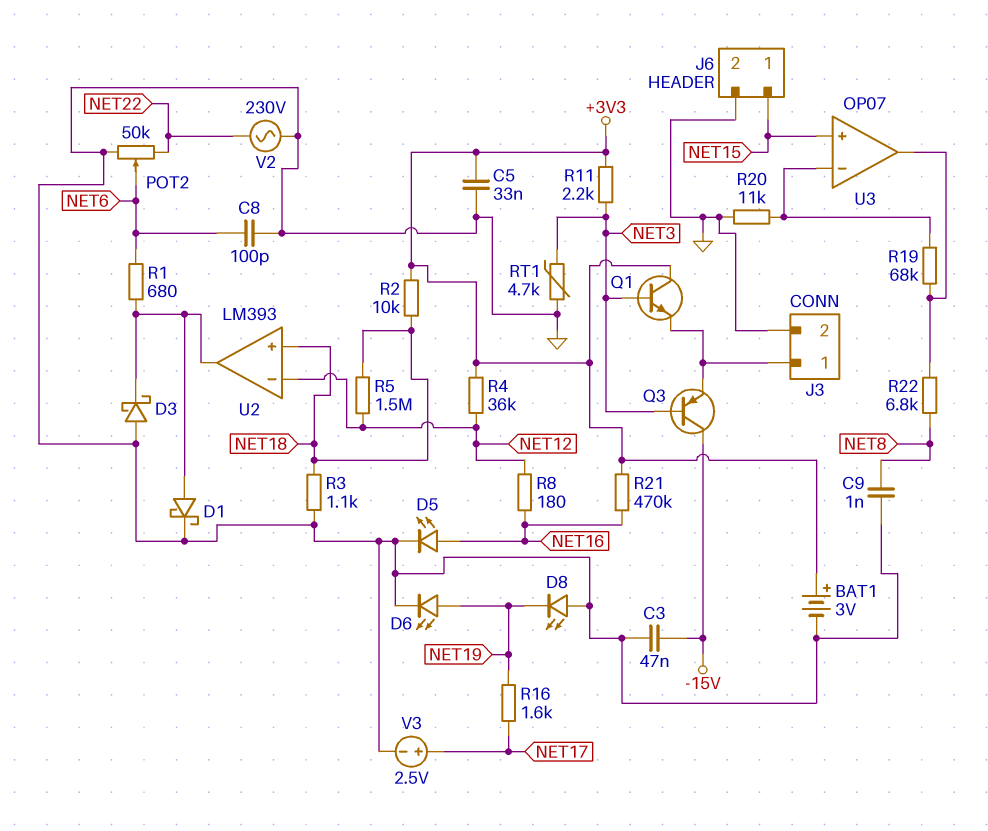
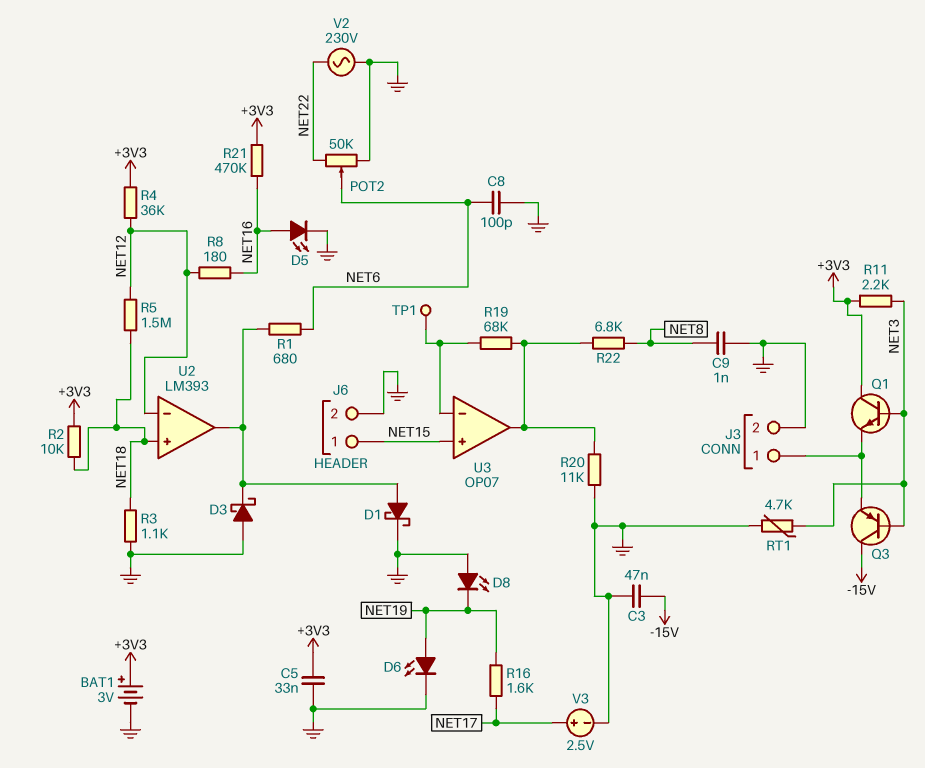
R20: 11k (GND, U3/in-) -> 11k (GND, U3/out)
TP1: none -> test point (U3/in-)

